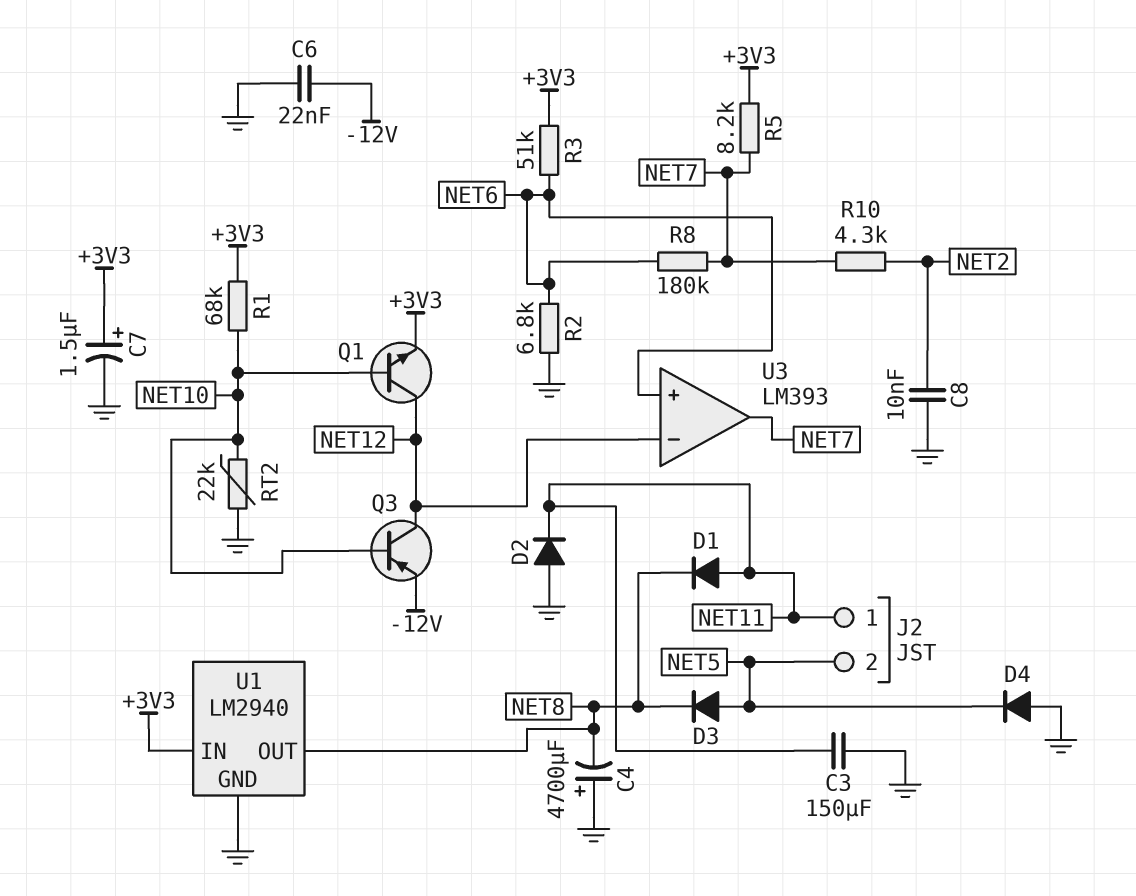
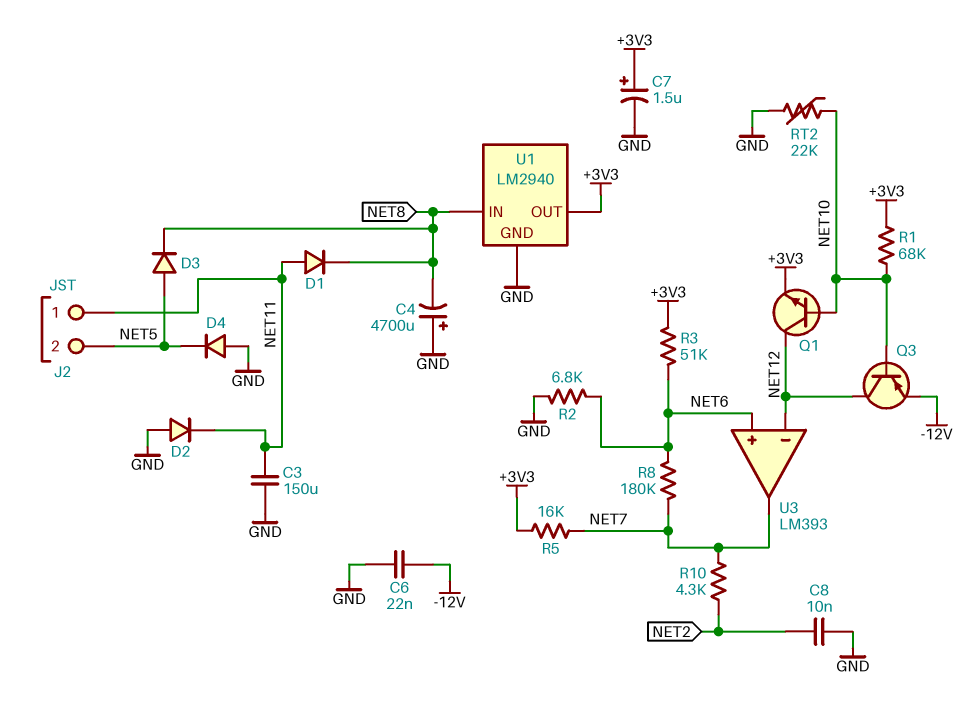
R5: 8.2k (+3V3, NET7) -> 16k (+3V3, NET7)
U1 pin IN: +3V3 -> NET8
U1 pin OUT: NET8 -> +3V3

